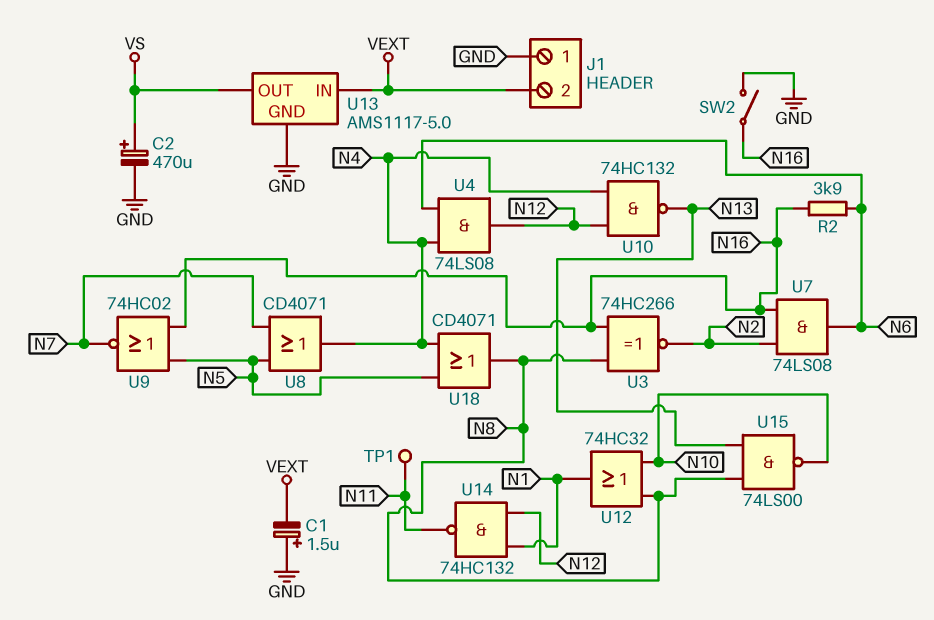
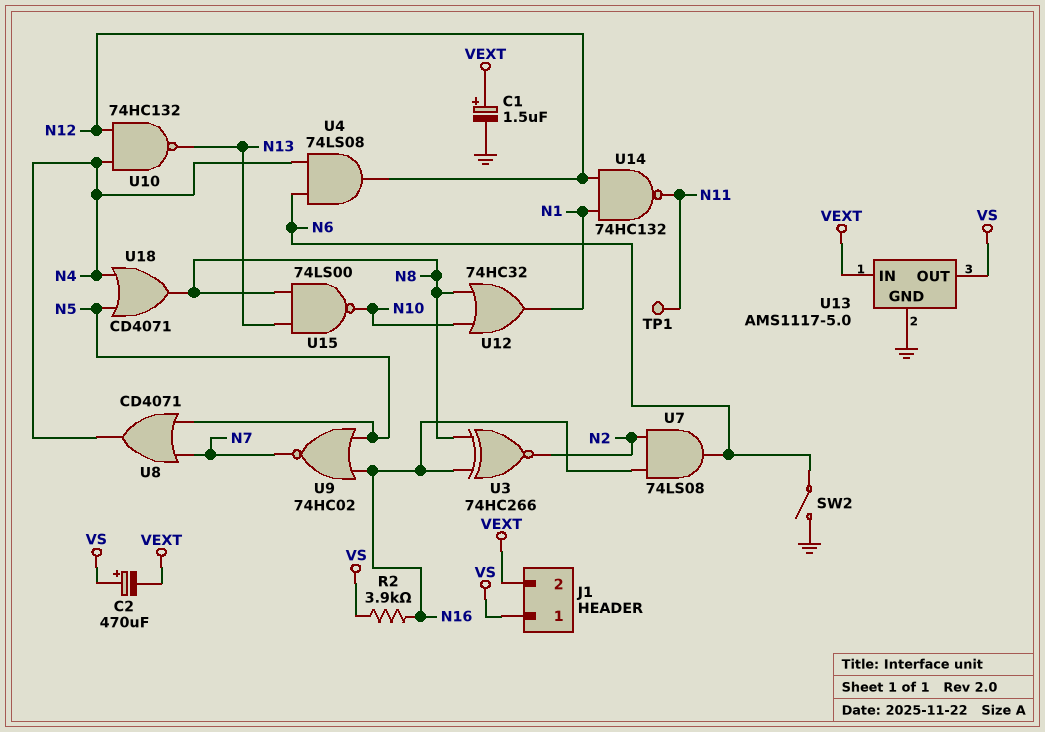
C1: 1.5uF (plus GND, minus VEXT) -> 1.5uF (plus VEXT, minus GND)
C2: 470uF (plus VS, minus GND) -> 470uF (plus VS, minus VEXT)
J1 pin 1: GND -> VS
R2: 3.9k (N6, N16) -> 3.9k (N16, VS)
SW2: switch (GND, N16) -> switch (GND, N6)

